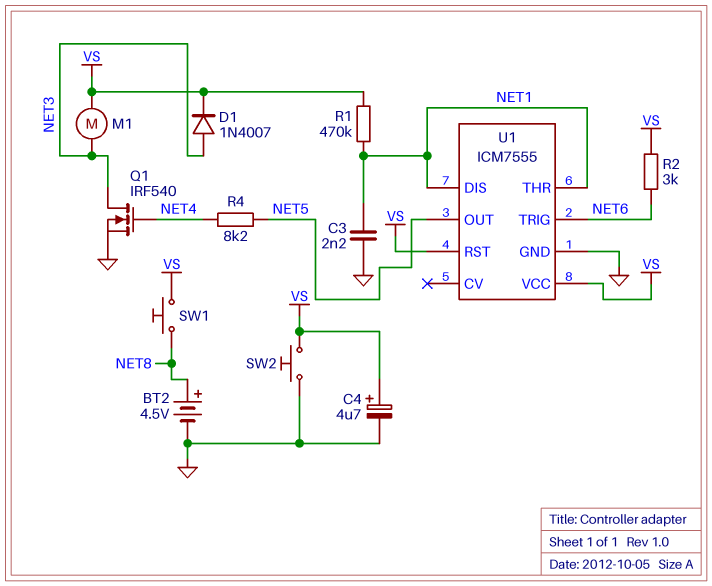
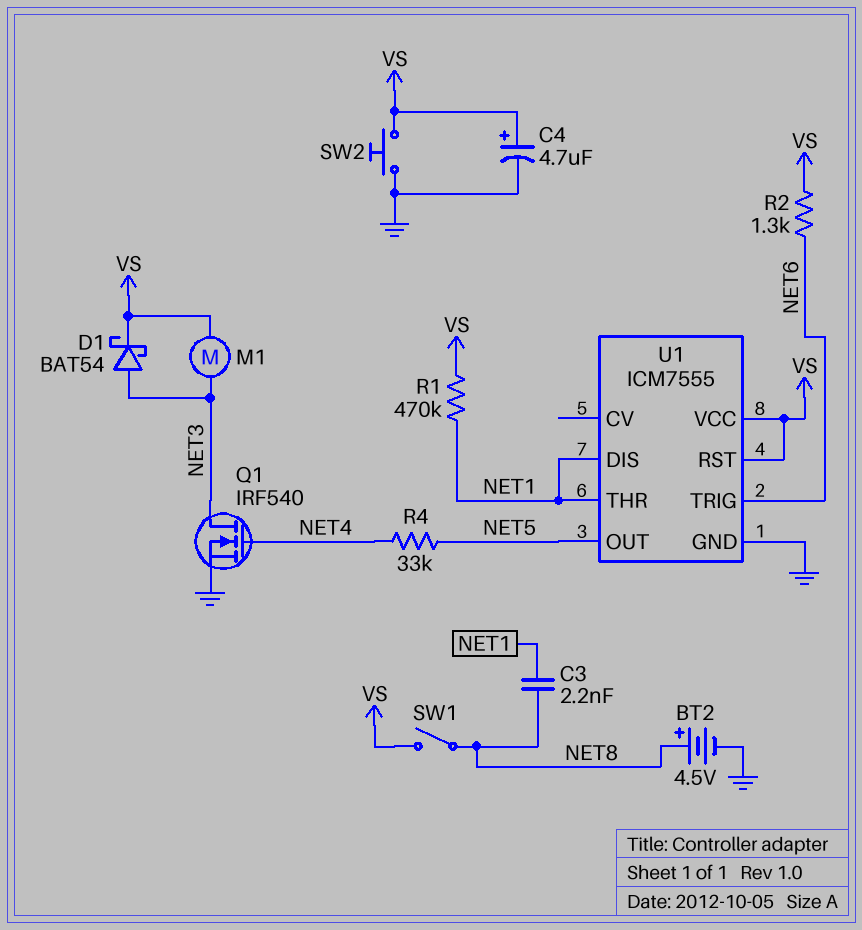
C3: 2.2nF (GND, NET1) -> 2.2nF (NET1, NET8)
D1: diode 1N4007 (A NET3, K VS) -> schottky BAT54 (A NET3, K VS)
R2: 3k (NET6, VS) -> 1.3k (NET6, VS)
R4: 8.2k (NET4, NET5) -> 33k (NET4, NET5)
SW1: button (NET8, VS) -> switch (NET8, VS)

